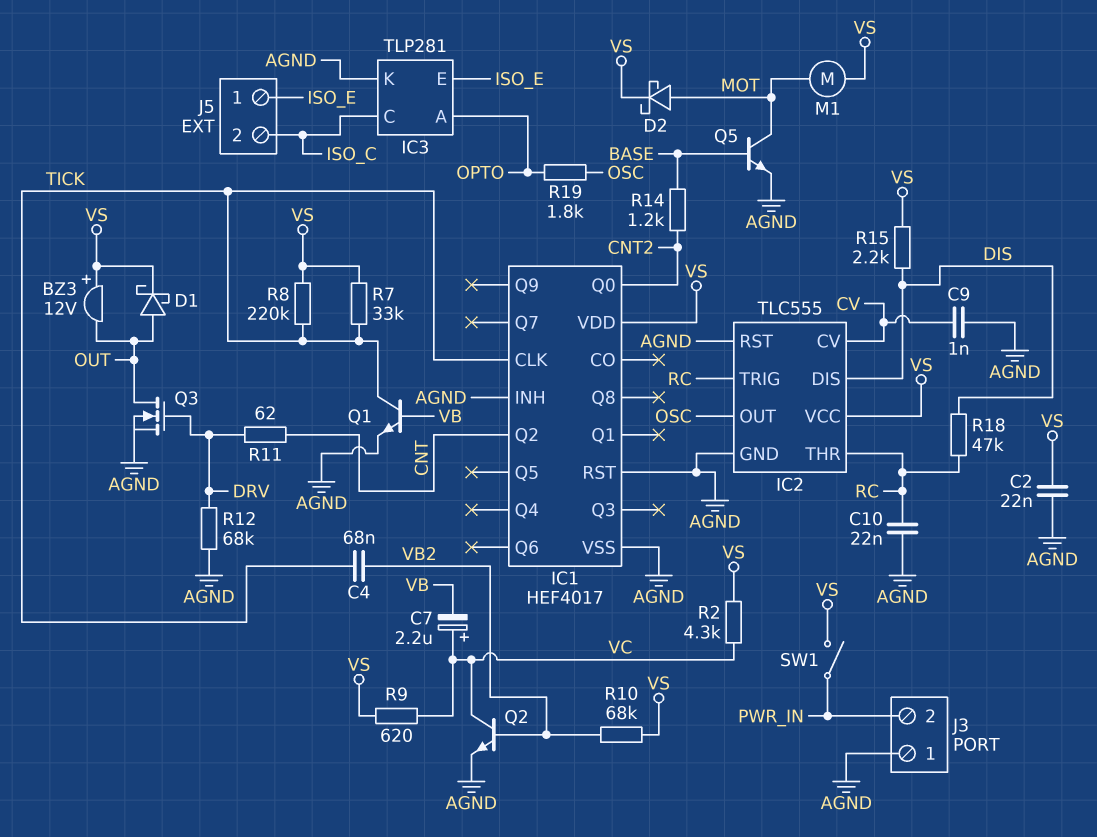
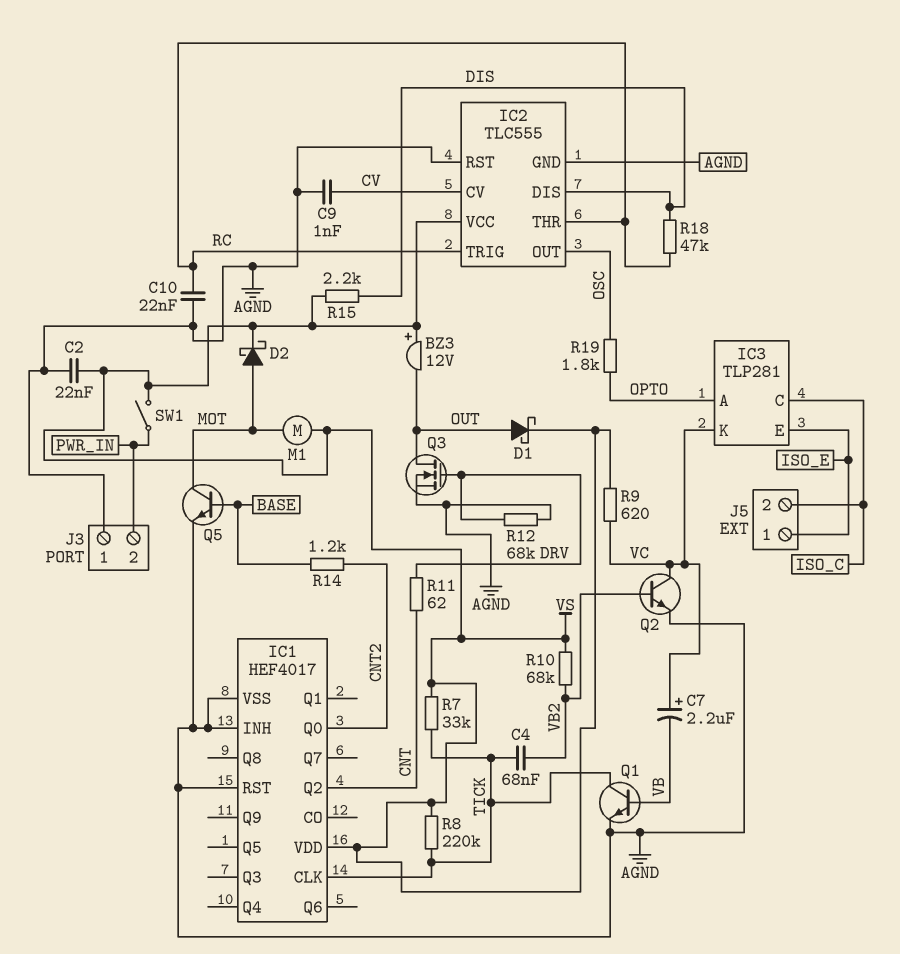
IC3 pin K: AGND -> VC
R2: 4.3k (VC, VS) -> none

